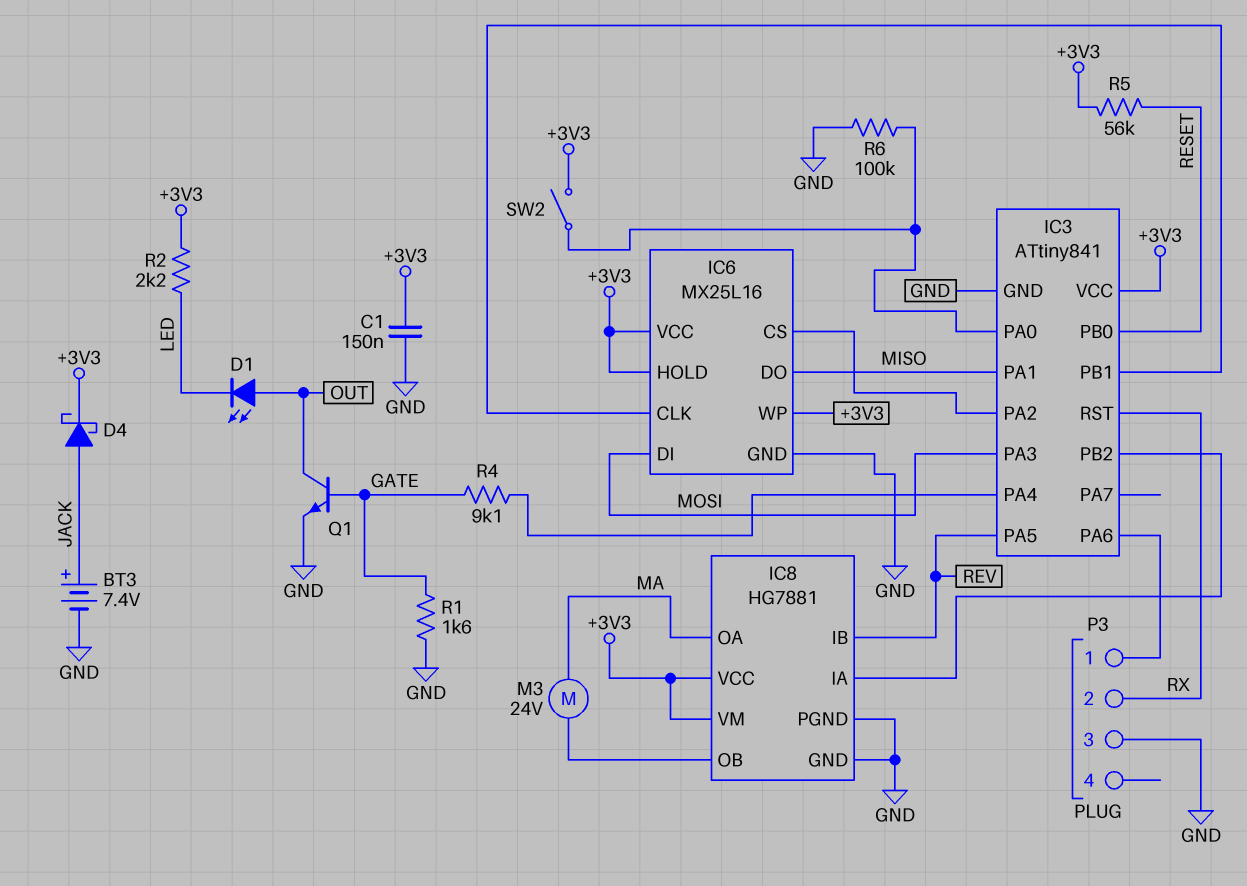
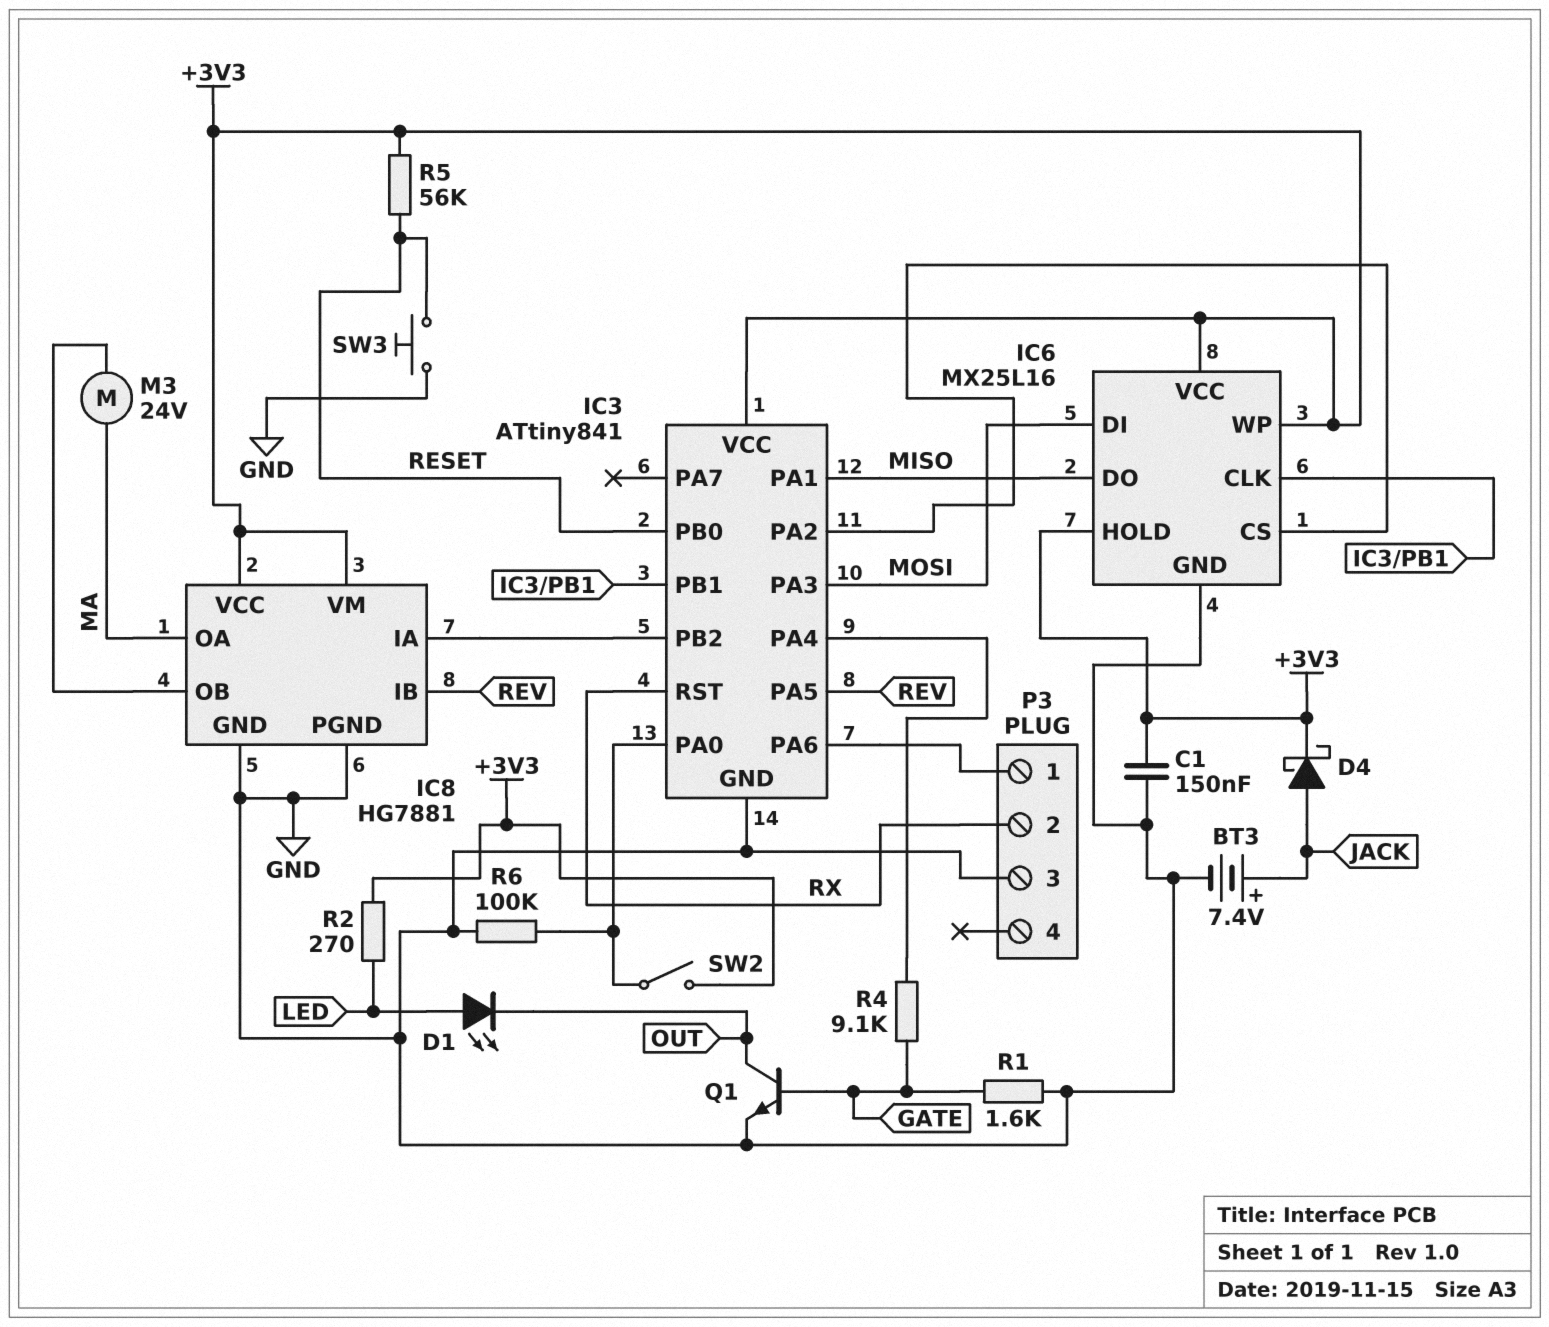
D1: LED (A OUT, K LED) -> LED (A LED, K OUT)
R2: 2.2k (+3V3, LED) -> 270 (+3V3, LED)
SW3: none -> button (GND, RESET)

